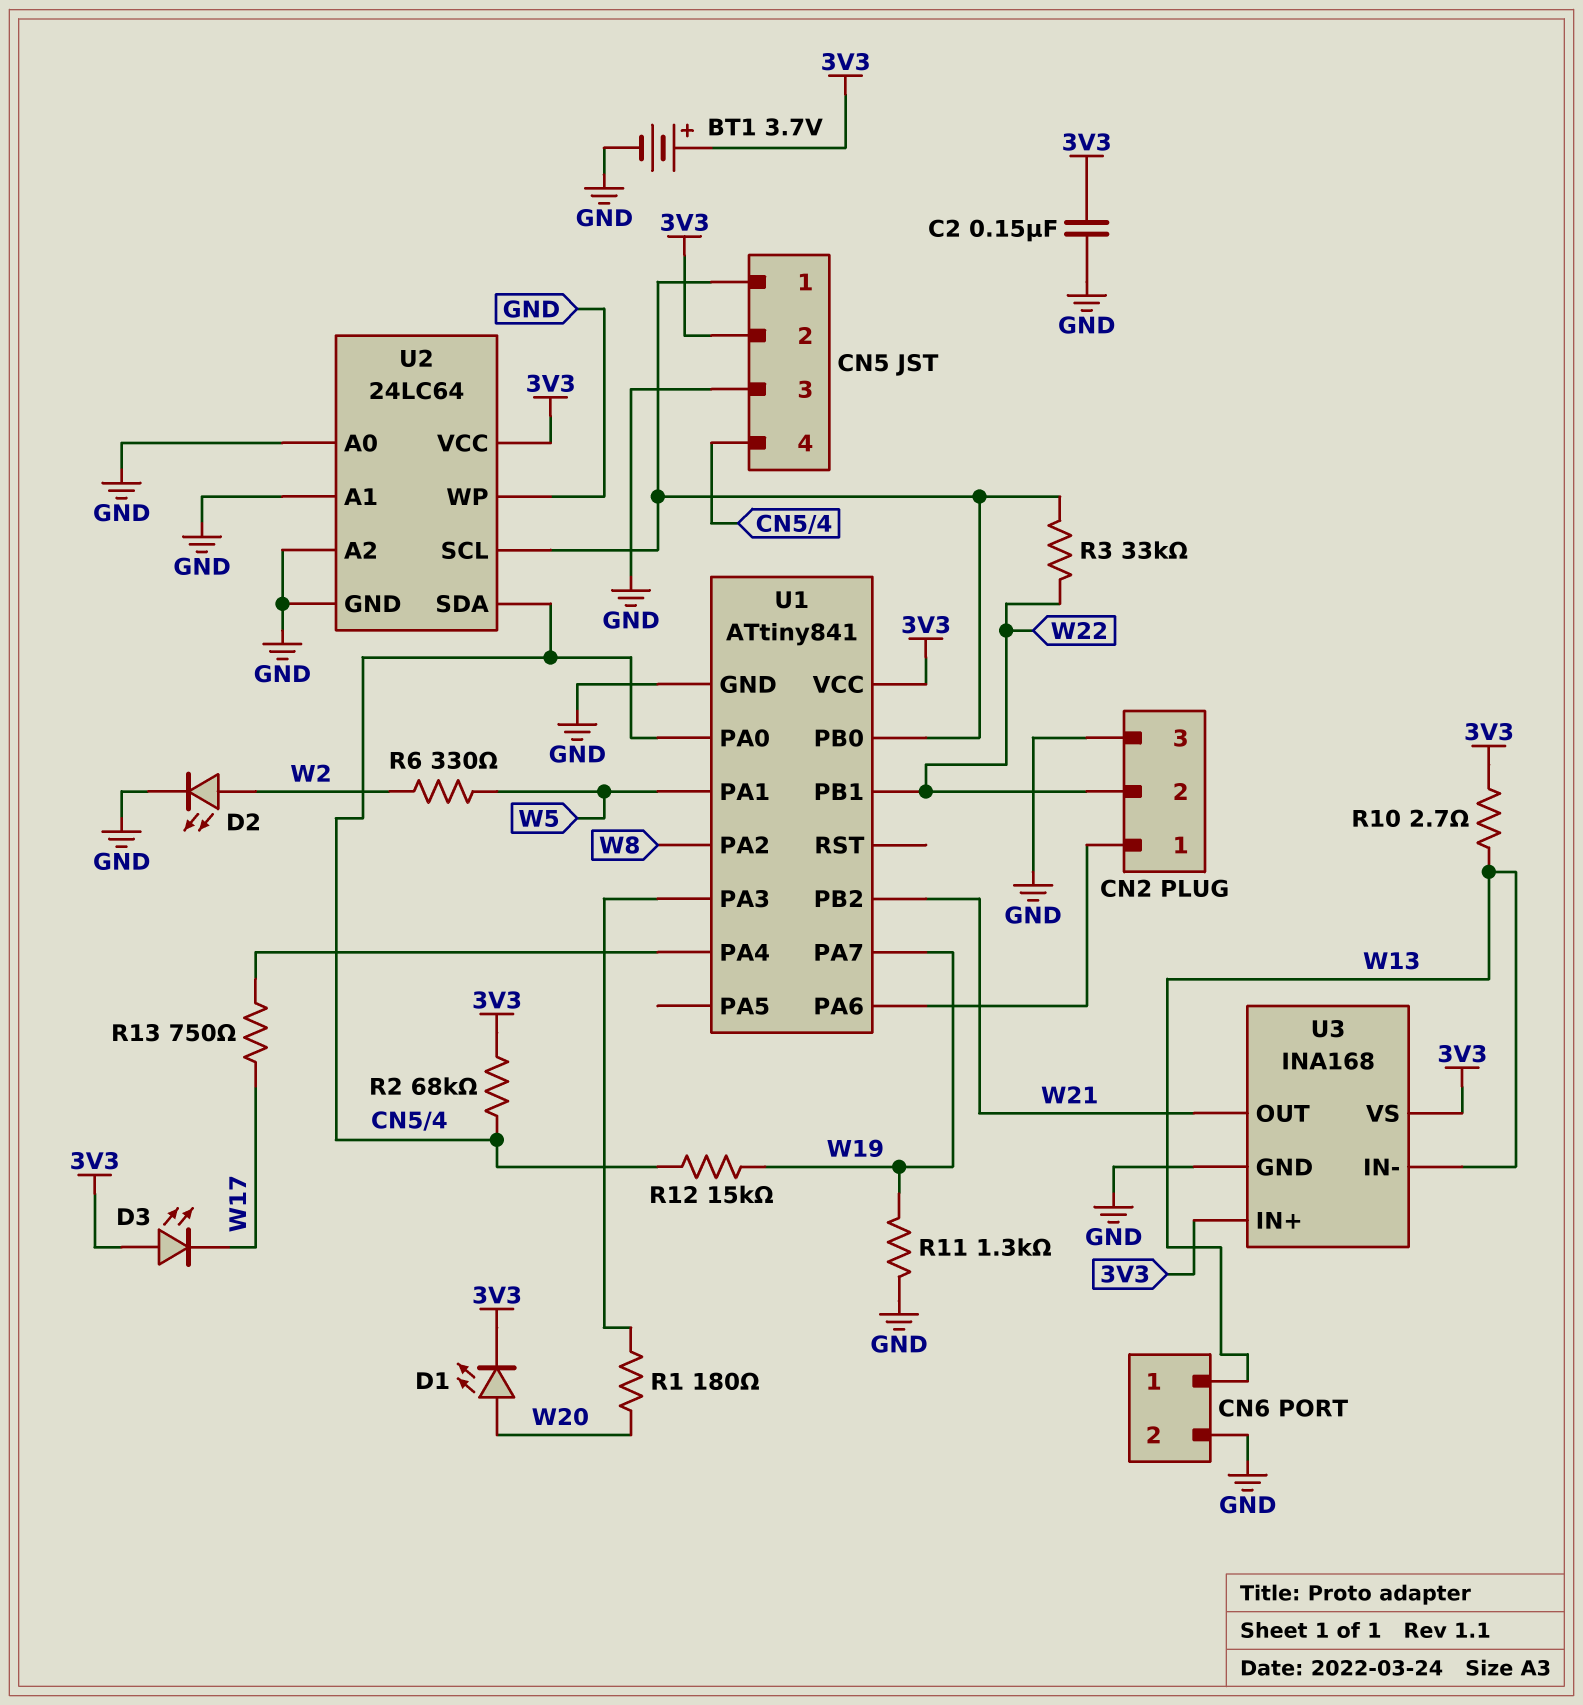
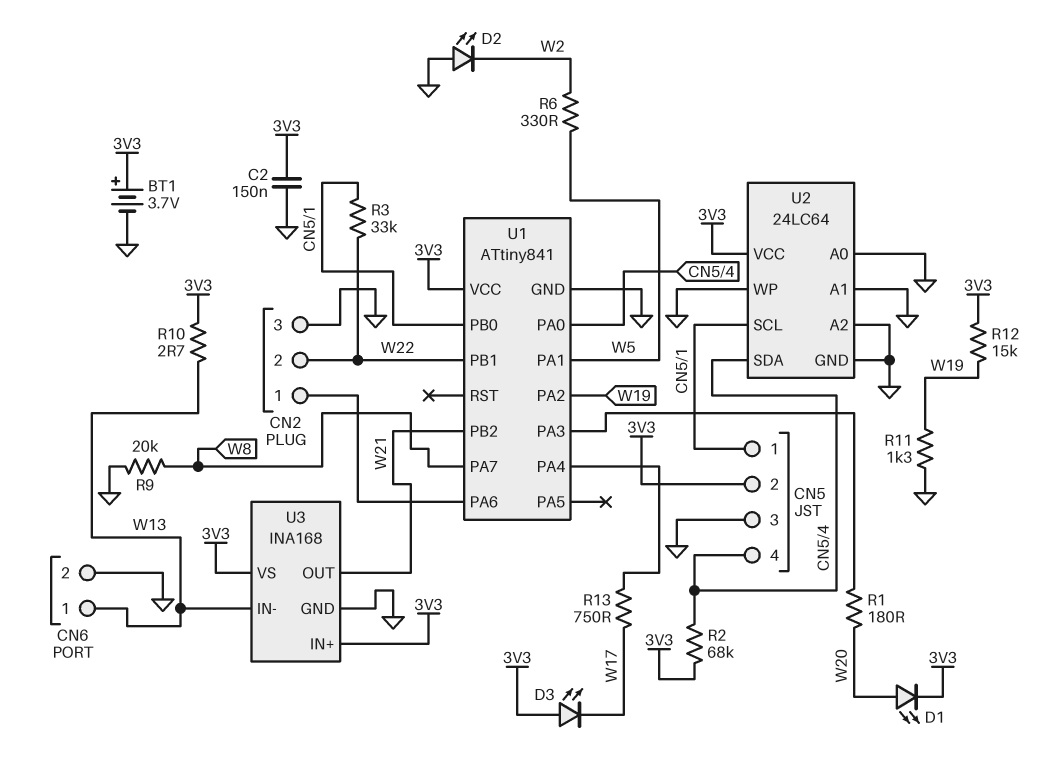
D2: LED (A W2, K GND) -> LED (A GND, K W2)
R9: none -> 20k (GND, W8)
R12: 15k (CN5/4, W19) -> 15k (3V3, W19)
U1 pin PA2: W8 -> W19
U1 pin PA7: W19 -> W8

